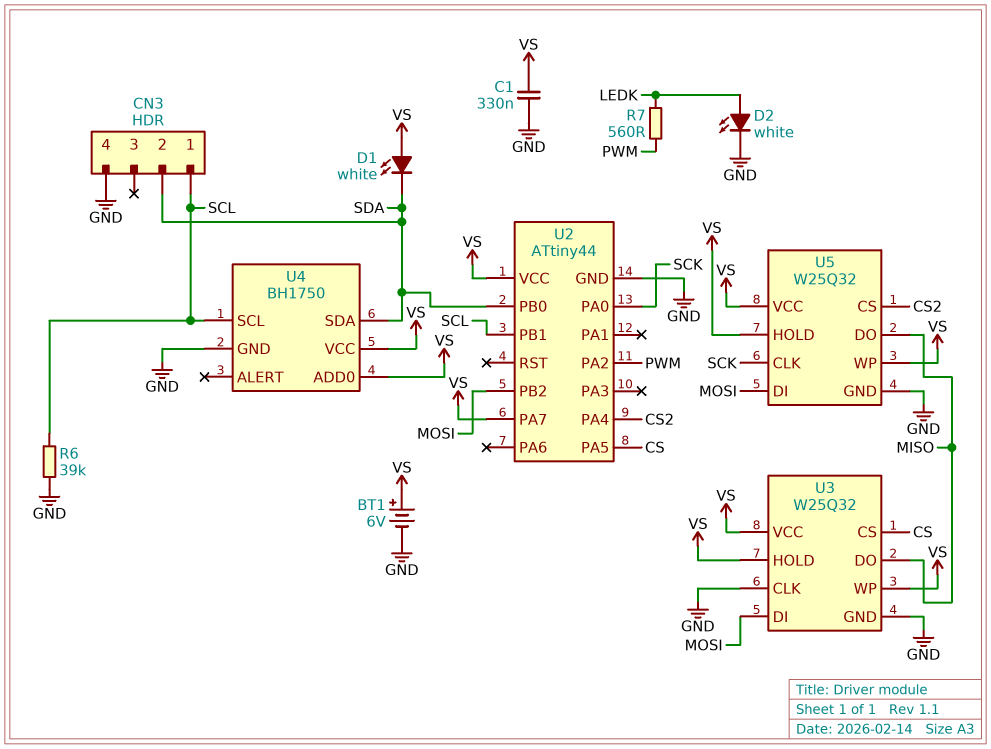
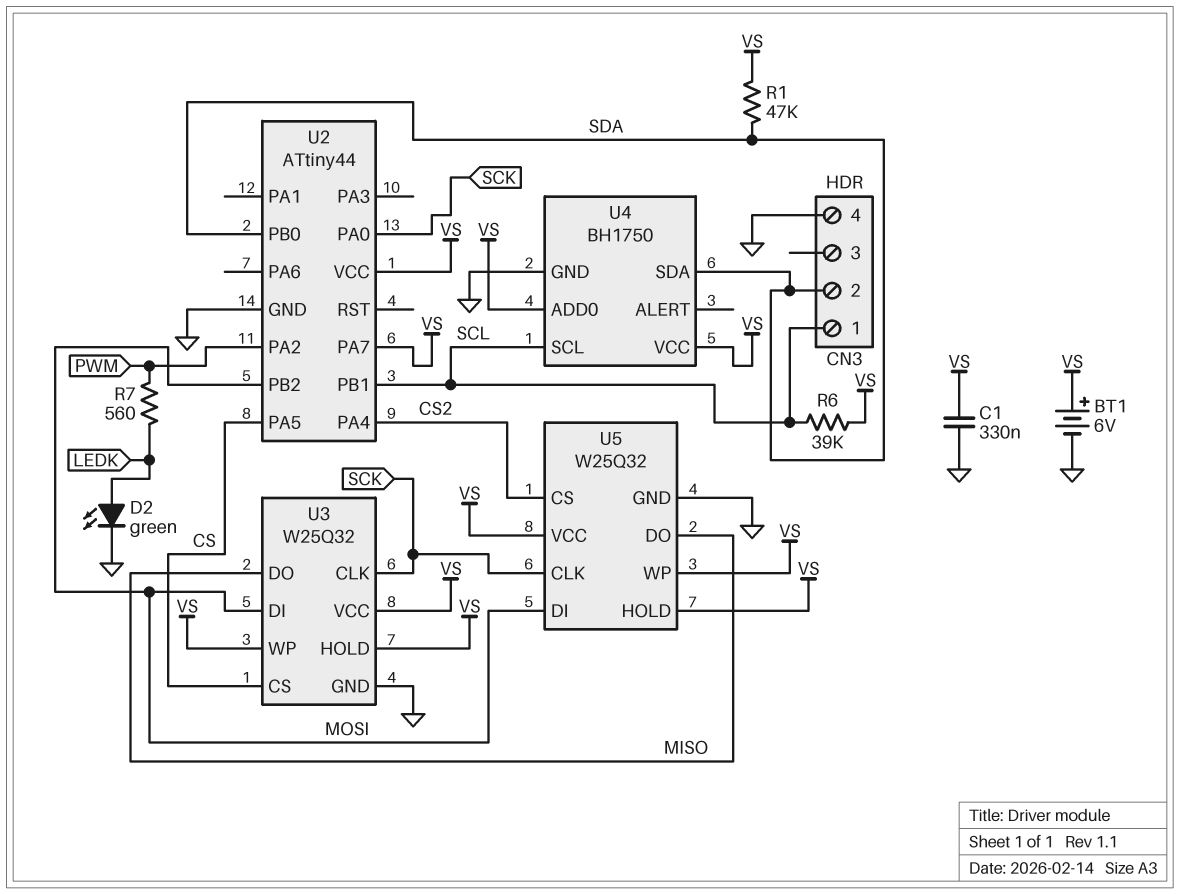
D1: LED white (A VS, K SDA) -> none
D2: LED white (A LEDK, K GND) -> LED green (A LEDK, K GND)
R1: none -> 47k (SDA, VS)
R6: 39k (GND, SCL) -> 39k (SCL, VS)
U3 pin CLK: GND -> SCK

